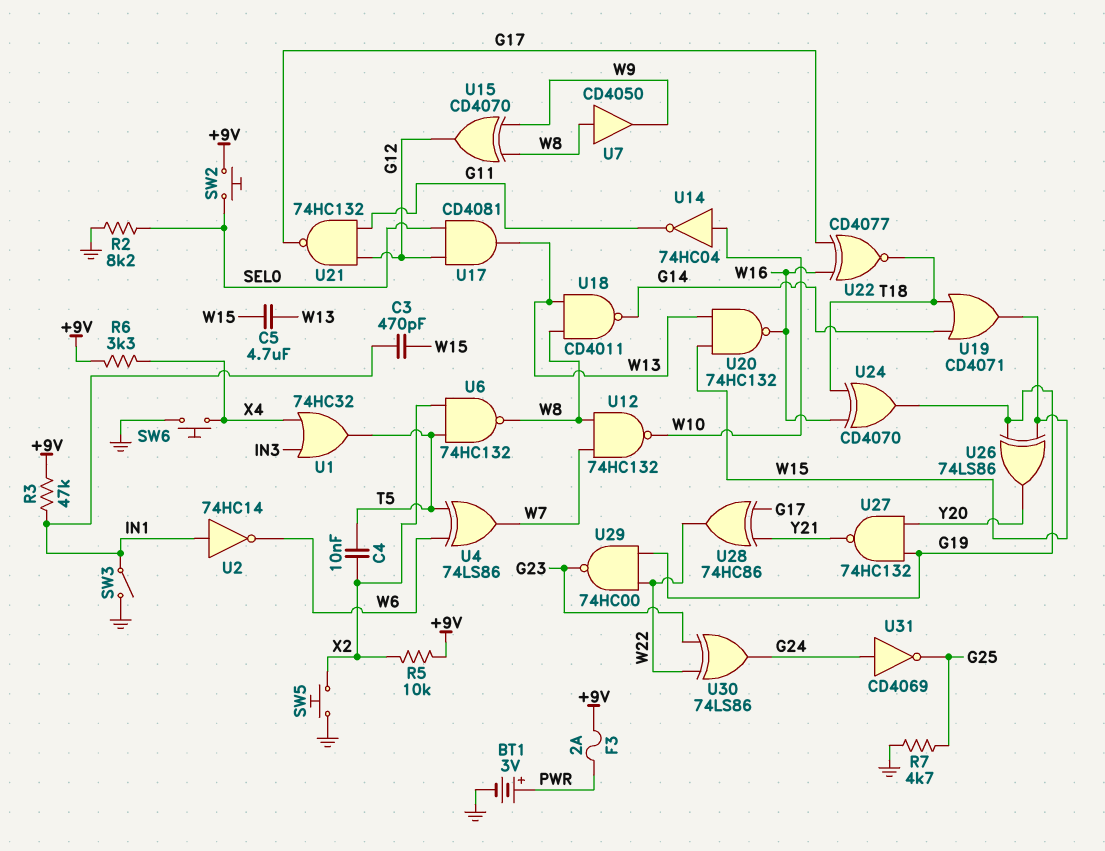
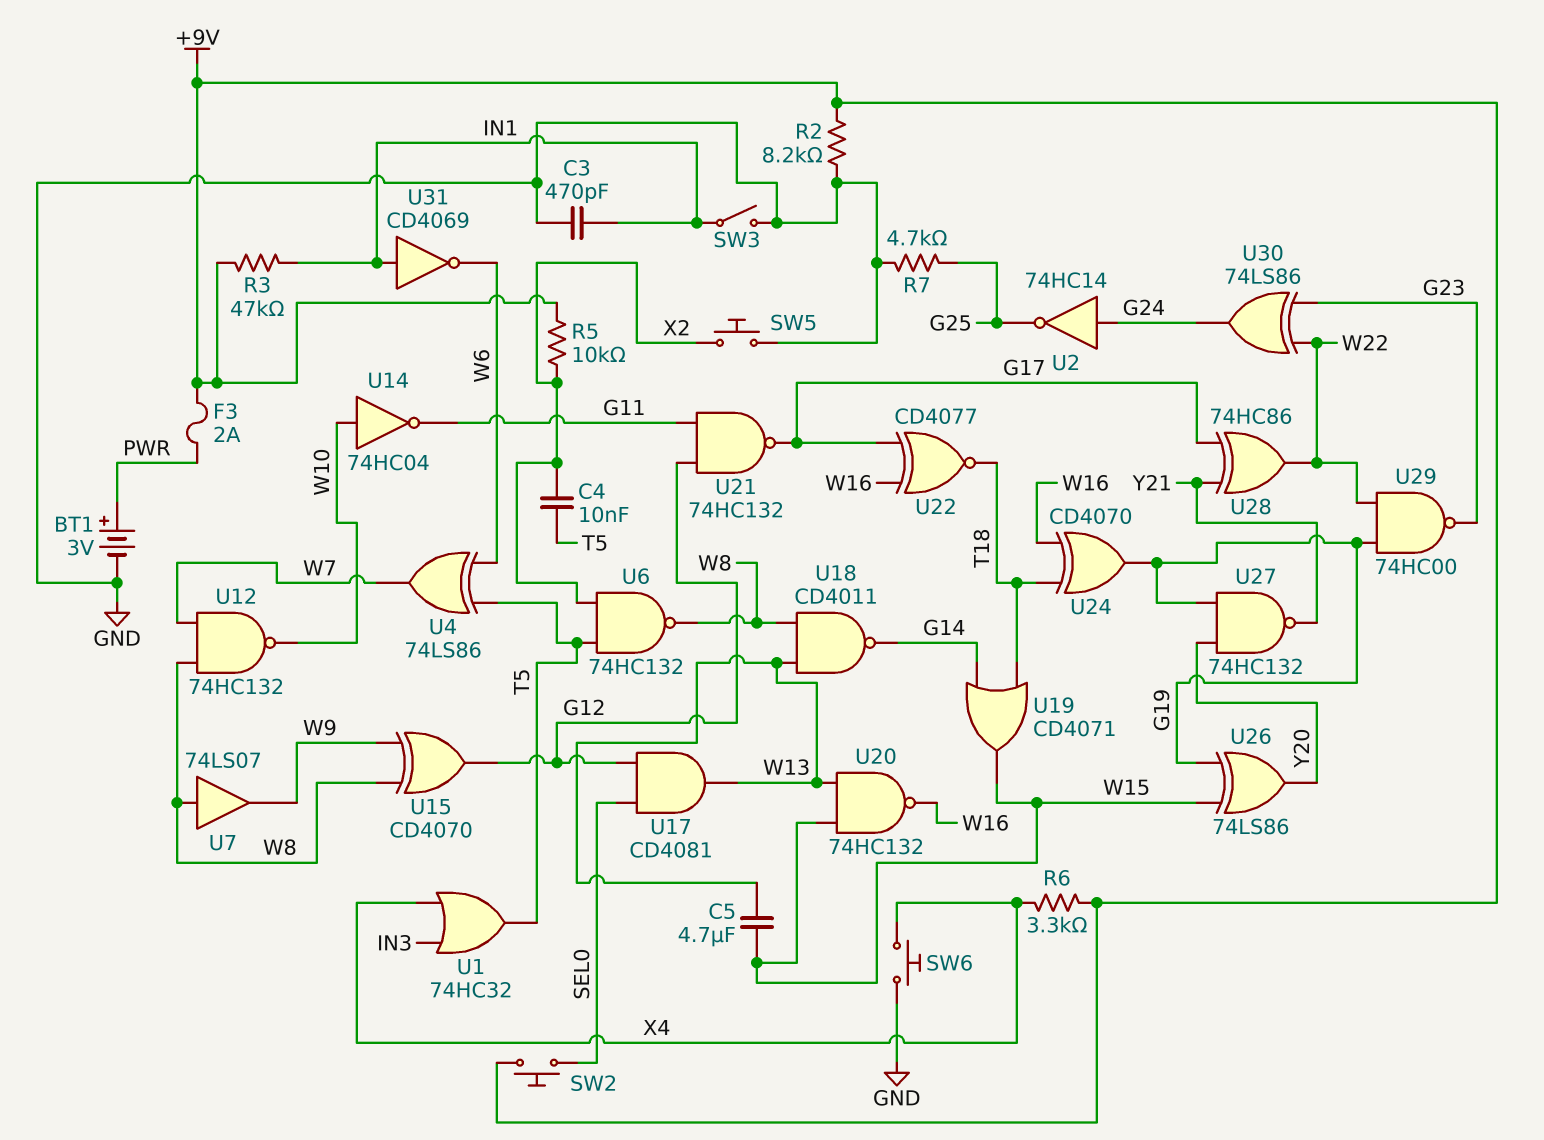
C3: 470pF (IN1, W15) -> 470pF (GND, IN1)
R2: 8.2k (GND, SEL0) -> 8.2k (+9V, GND)
U2: NOT 74HC14 (in IN1, out W6) -> NOT 74HC14 (in G24, out G25)
U7: buffer CD4050 (in W8, out W9) -> buffer 74LS07 (in W8, out W9)
U31: NOT CD4069 (in G24, out G25) -> NOT CD4069 (in IN1, out W6)

